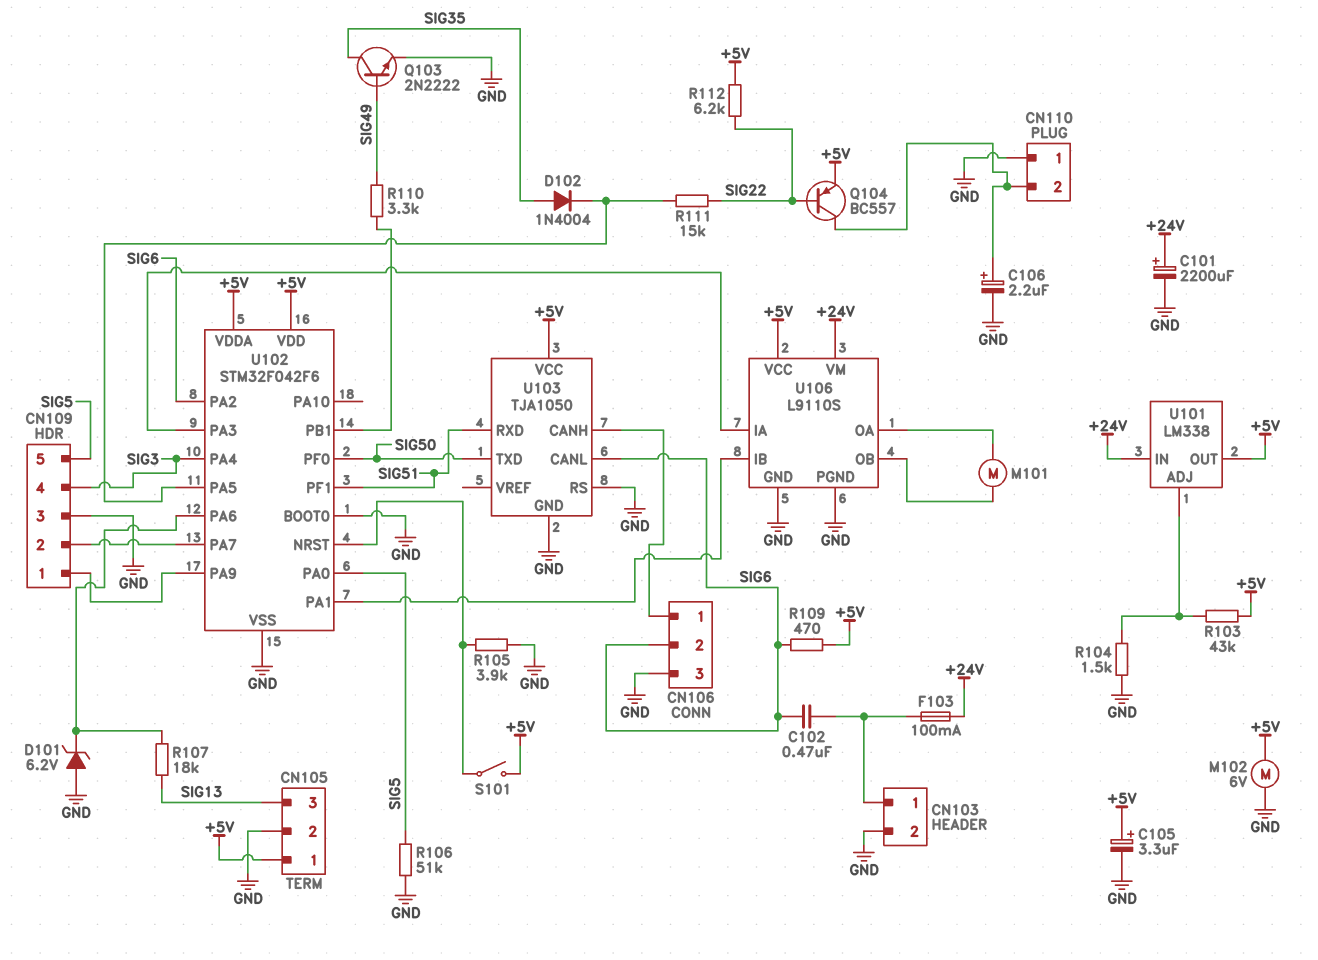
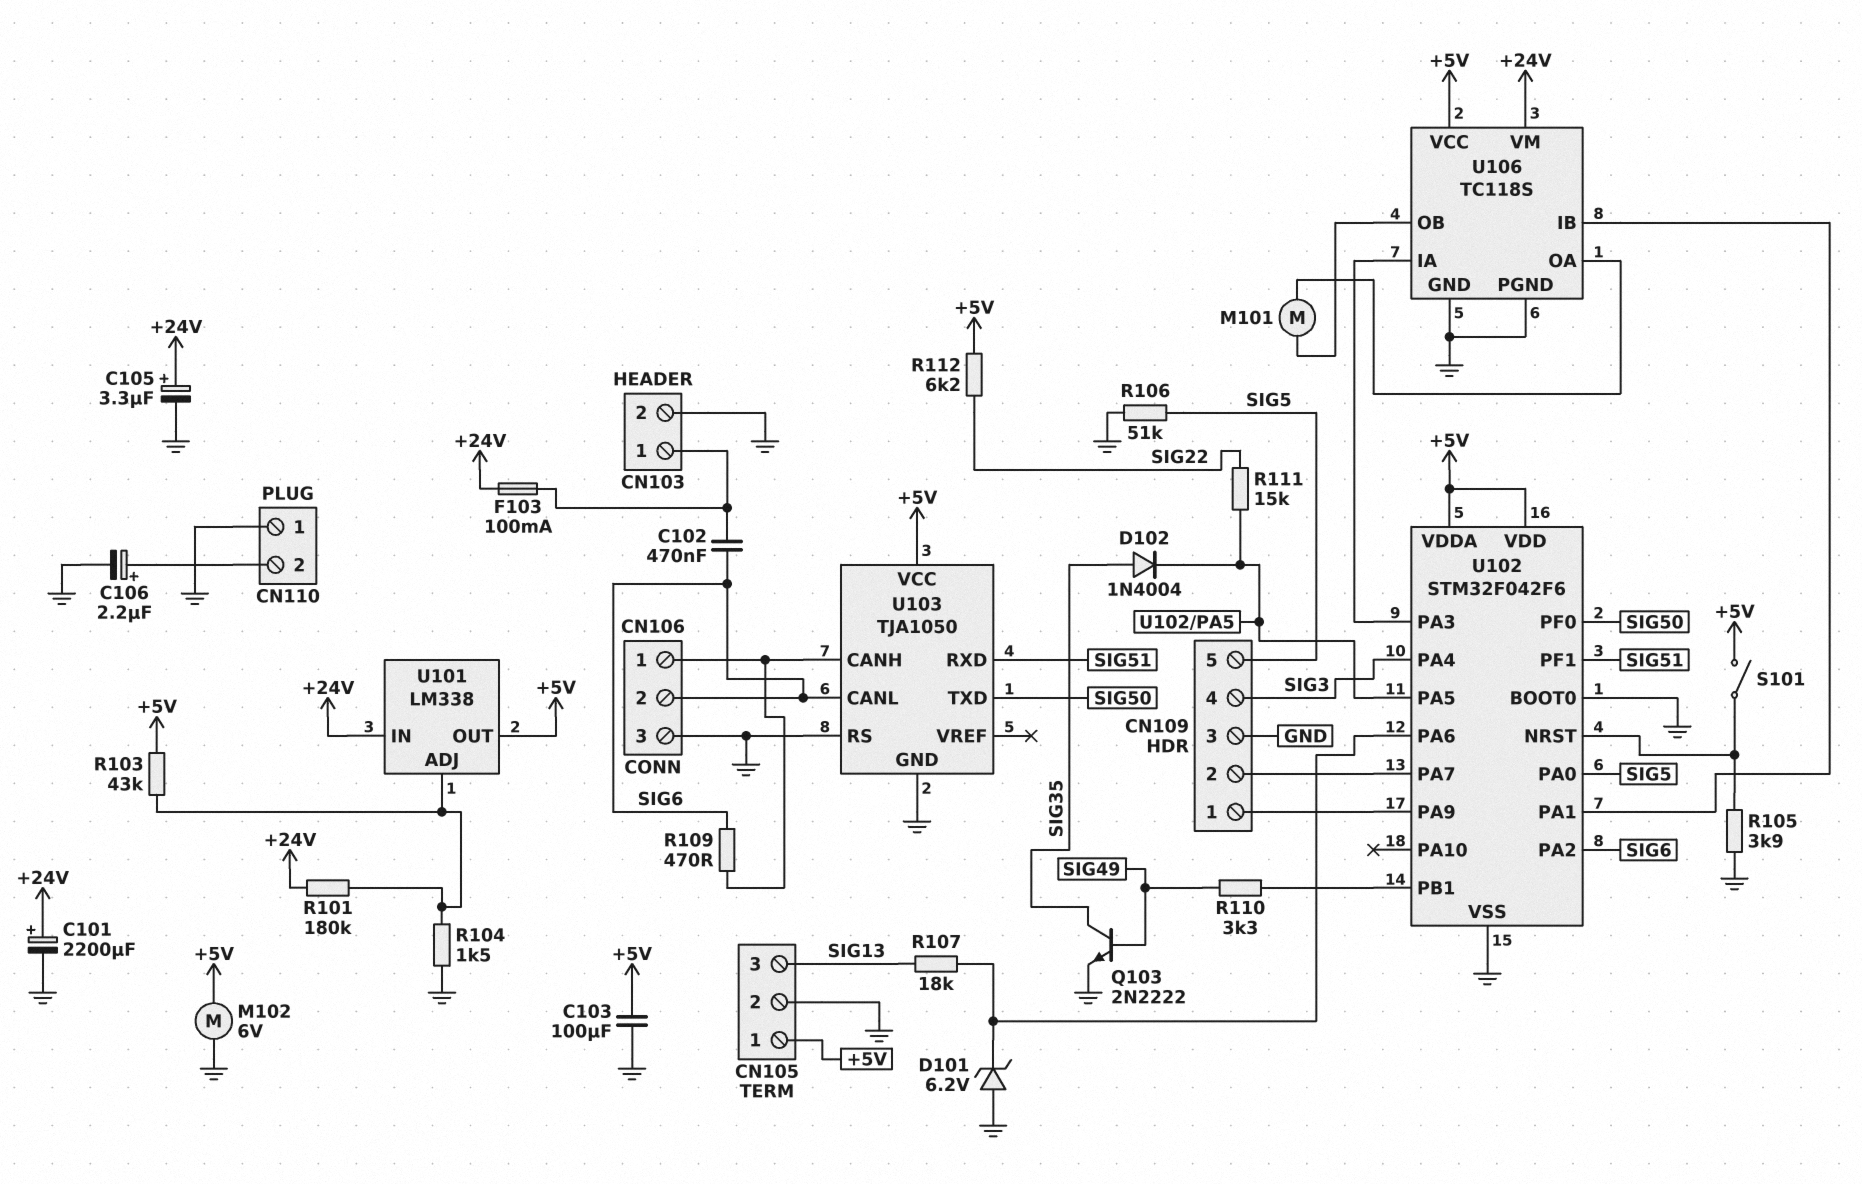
C103: none -> 100uF (+5V, GND)
C105: 3.3uF (plus +5V, minus GND) -> 3.3uF (plus +24V, minus GND)
Q104: PNP BC557 (B SIG22, C CN110/2, E +5V) -> none
R101: none -> 180k (+24V, U101/ADJ)
R109: 470 (+5V, SIG6) -> 470 (CN106/1, SIG6)
U106: L9110S -> TC118S

